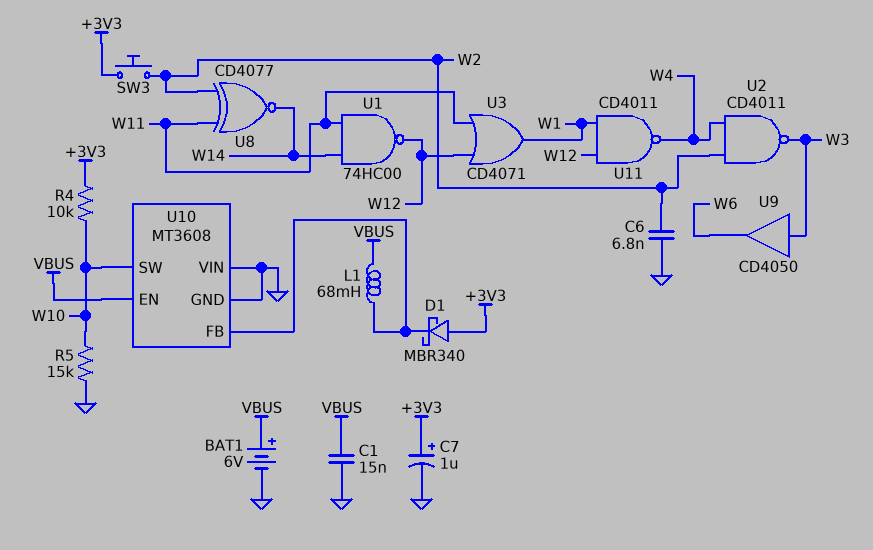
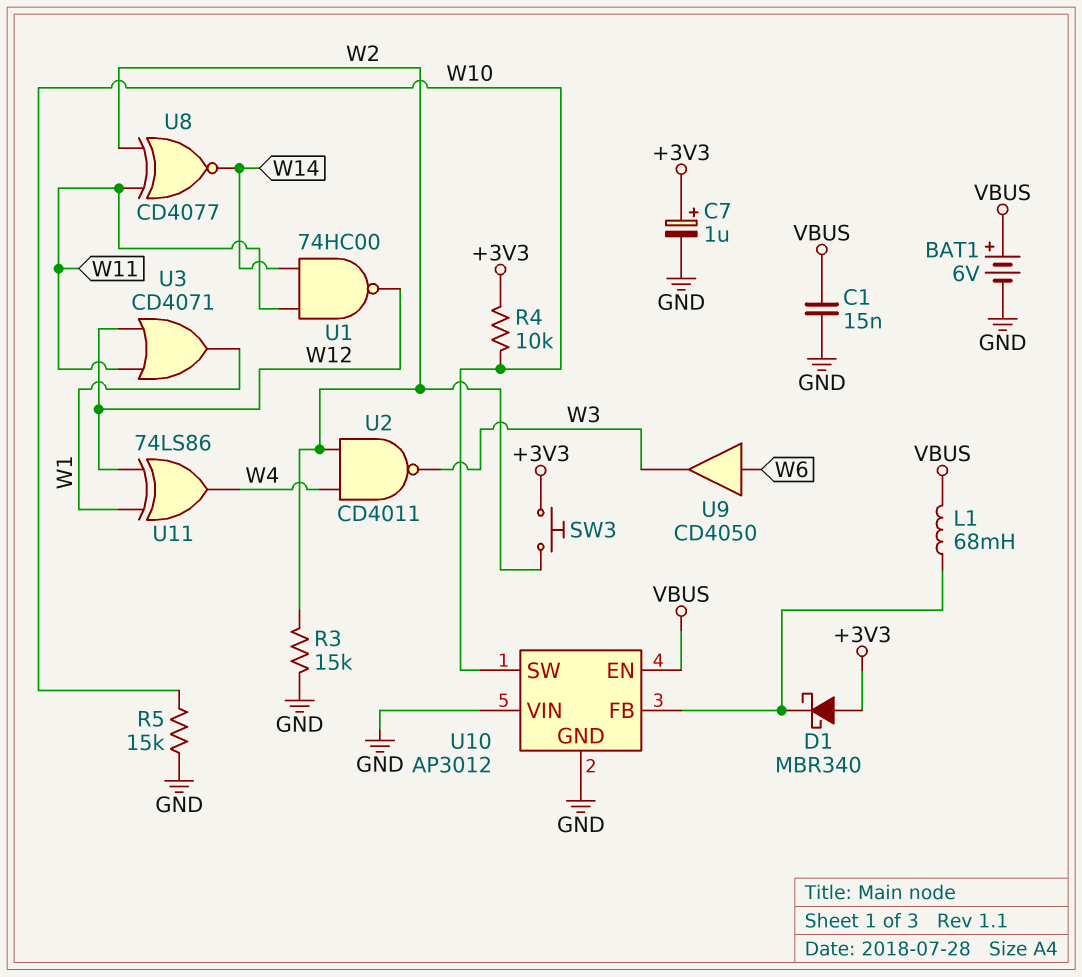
C6: 6.8nF (GND, W2) -> none
R3: none -> 15k (GND, W2)
U9: buffer CD4050 (in W3, out W6) -> buffer CD4050 (in W6, out W3)
U10: MT3608 -> AP3012
U11: NAND CD4011 (in W1, in W12, out W4) -> XOR 74LS86 (in W1, in W12, out W4)

